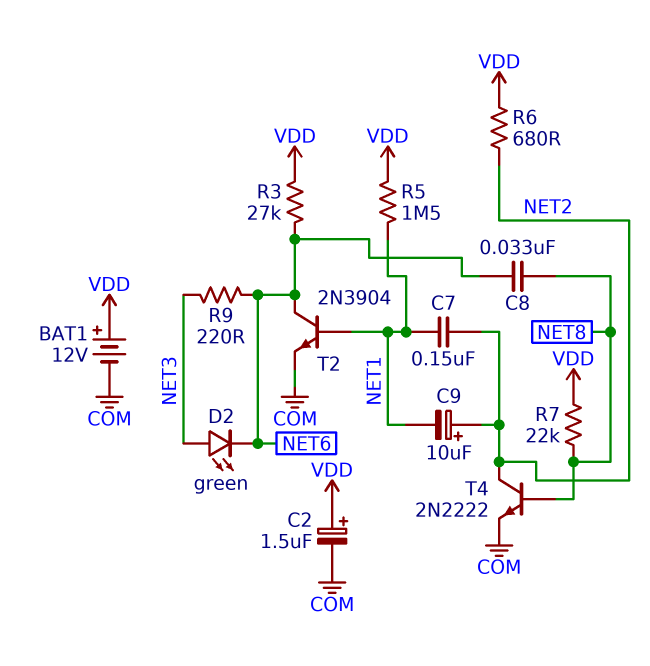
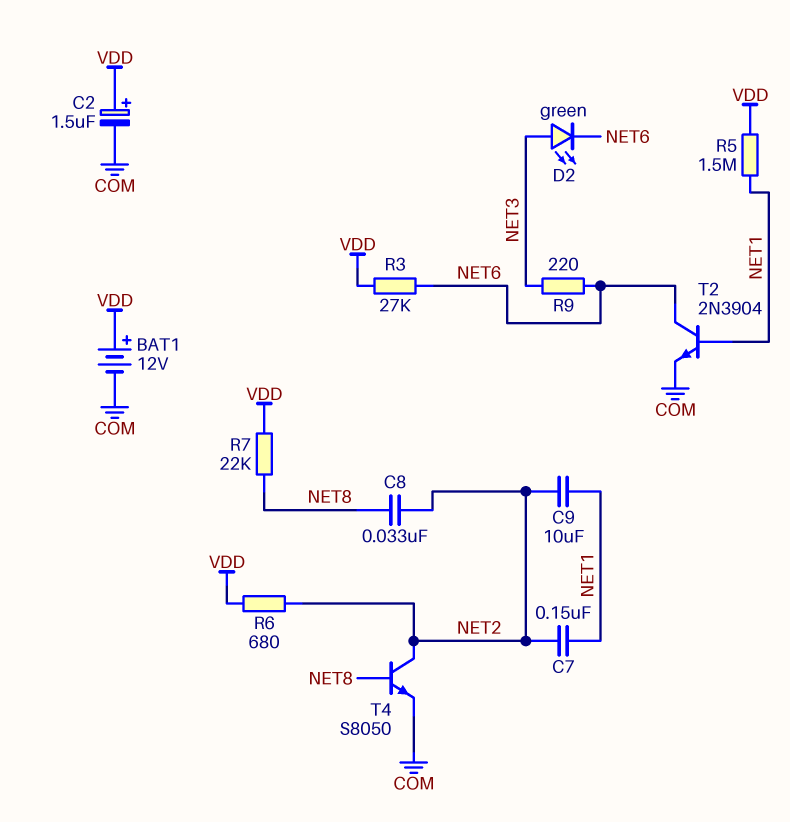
C8: 33nF (NET6, NET8) -> 33nF (NET2, NET8)
C9: 10uF (plus NET2, minus NET1) -> 10uF (NET1, NET2)
T4: NPN 2N2222 (B NET8, C NET2, E COM) -> NPN S8050 (B NET8, C NET2, E COM)

